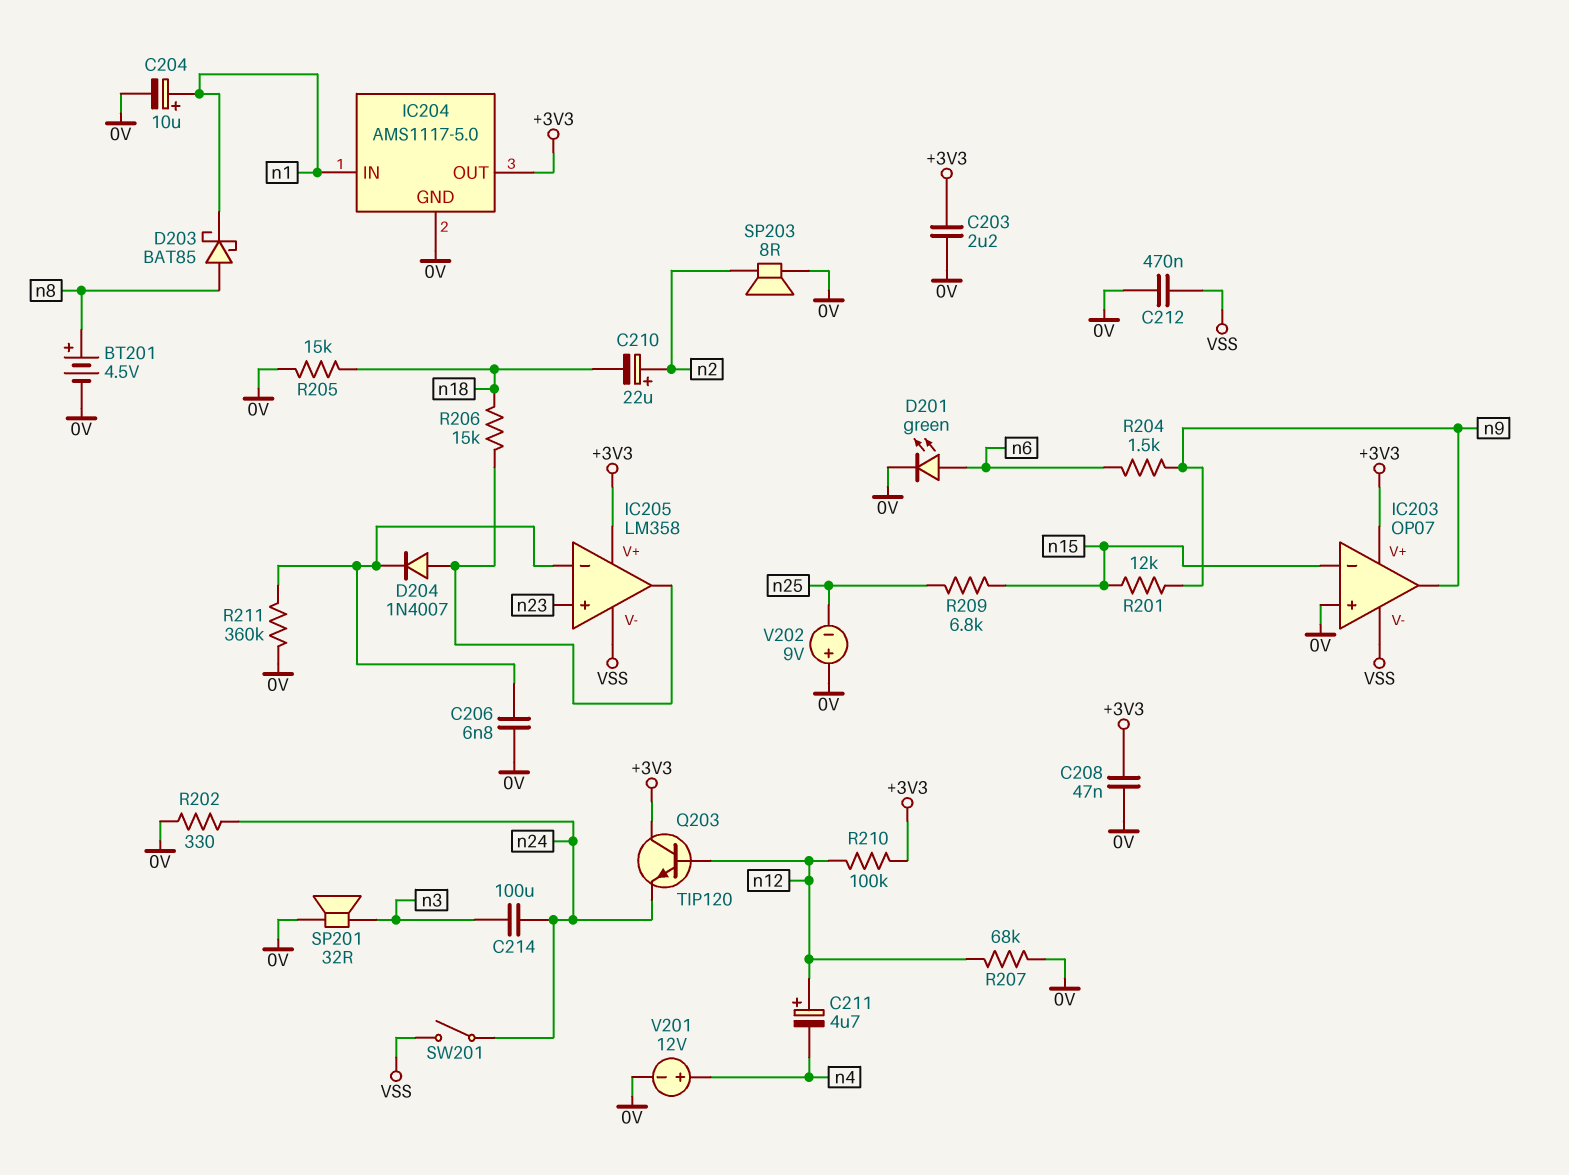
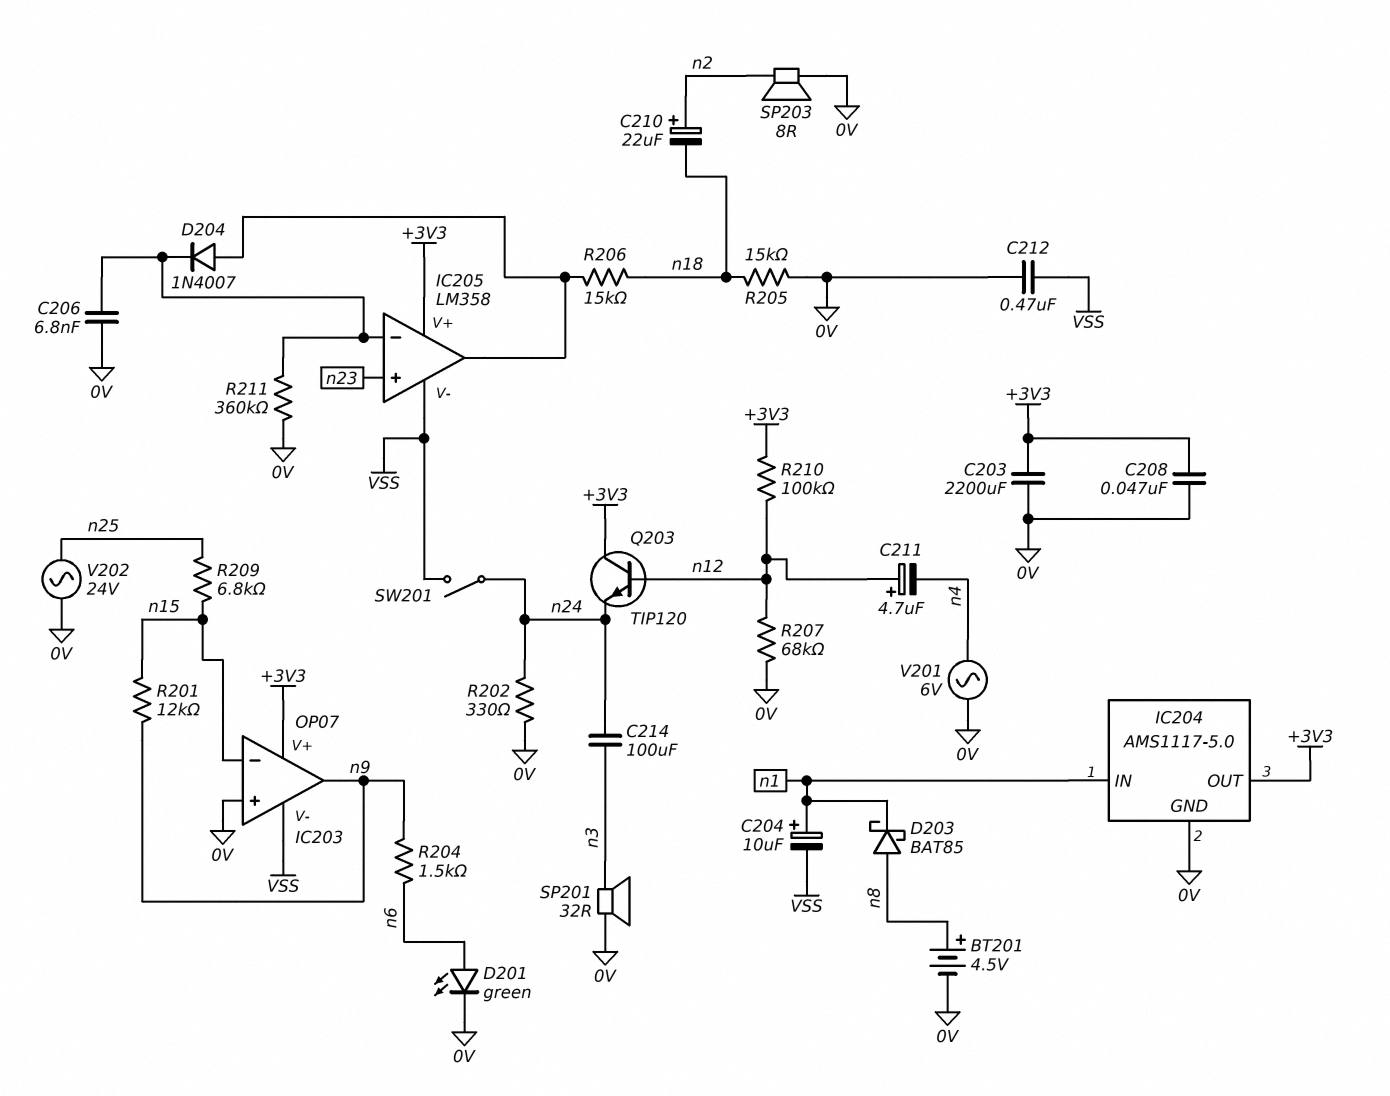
C203: 2.2uF (+3V3, 0V) -> 2200uF (+3V3, 0V)
C204: 10uF (plus n1, minus 0V) -> 10uF (plus n1, minus VSS)
V201: 12V (plus n4, minus 0V) -> AC 6V (0V, n4)
V202: 9V (plus 0V, minus n25) -> AC 24V (0V, n25)

